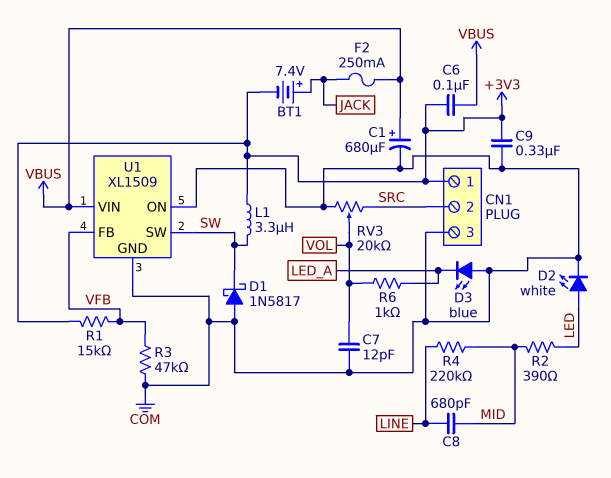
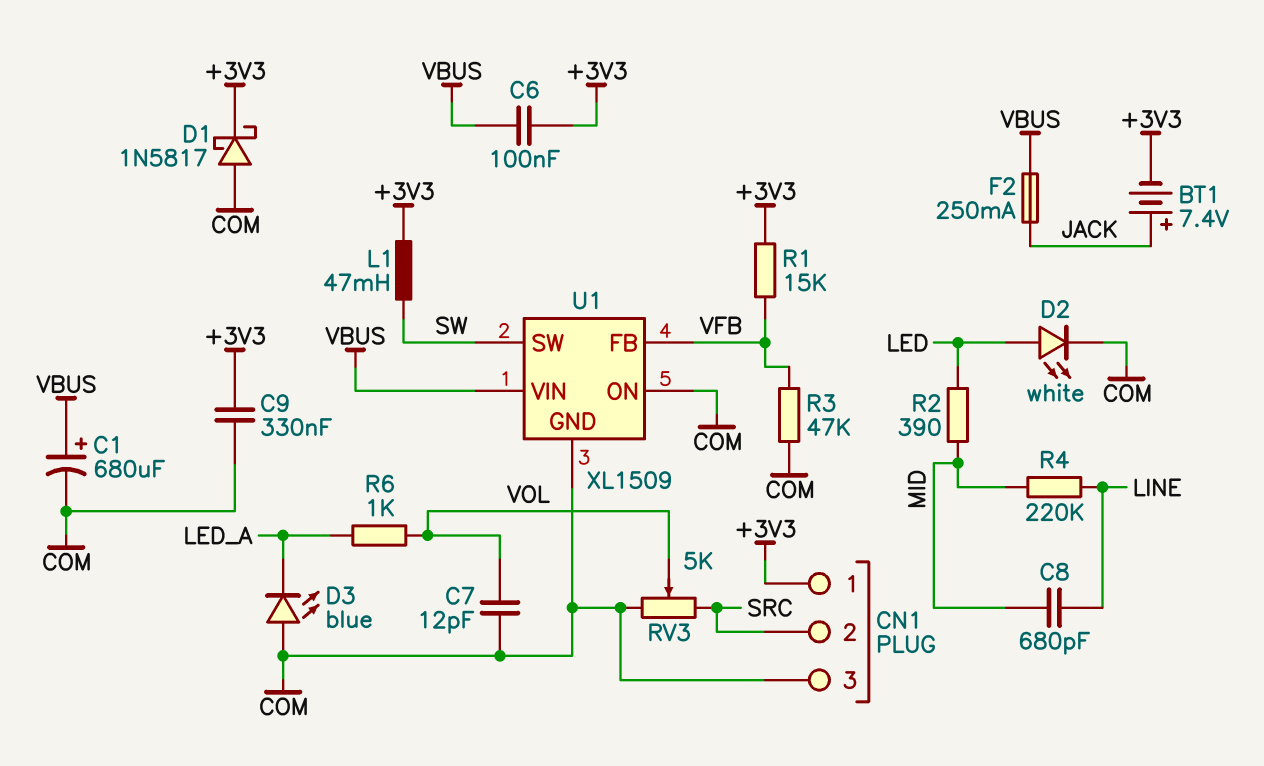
D1: schottky 1N5817 (A COM, K SW) -> schottky 1N5817 (A COM, K +3V3)
L1: 3.3uH (+3V3, SW) -> 47mH (+3V3, SW)
RV3: 20k (COM, SRC, wiper VOL) -> 5k (COM, SRC, wiper VOL)

